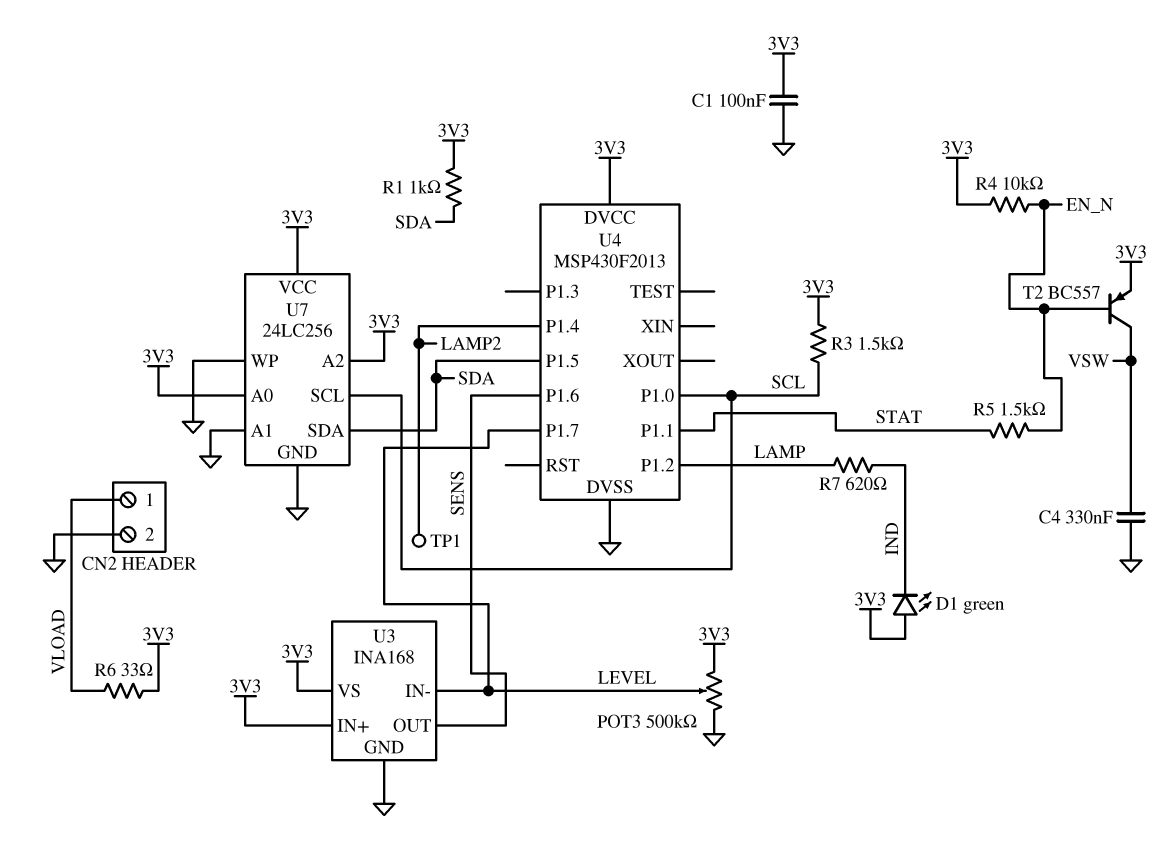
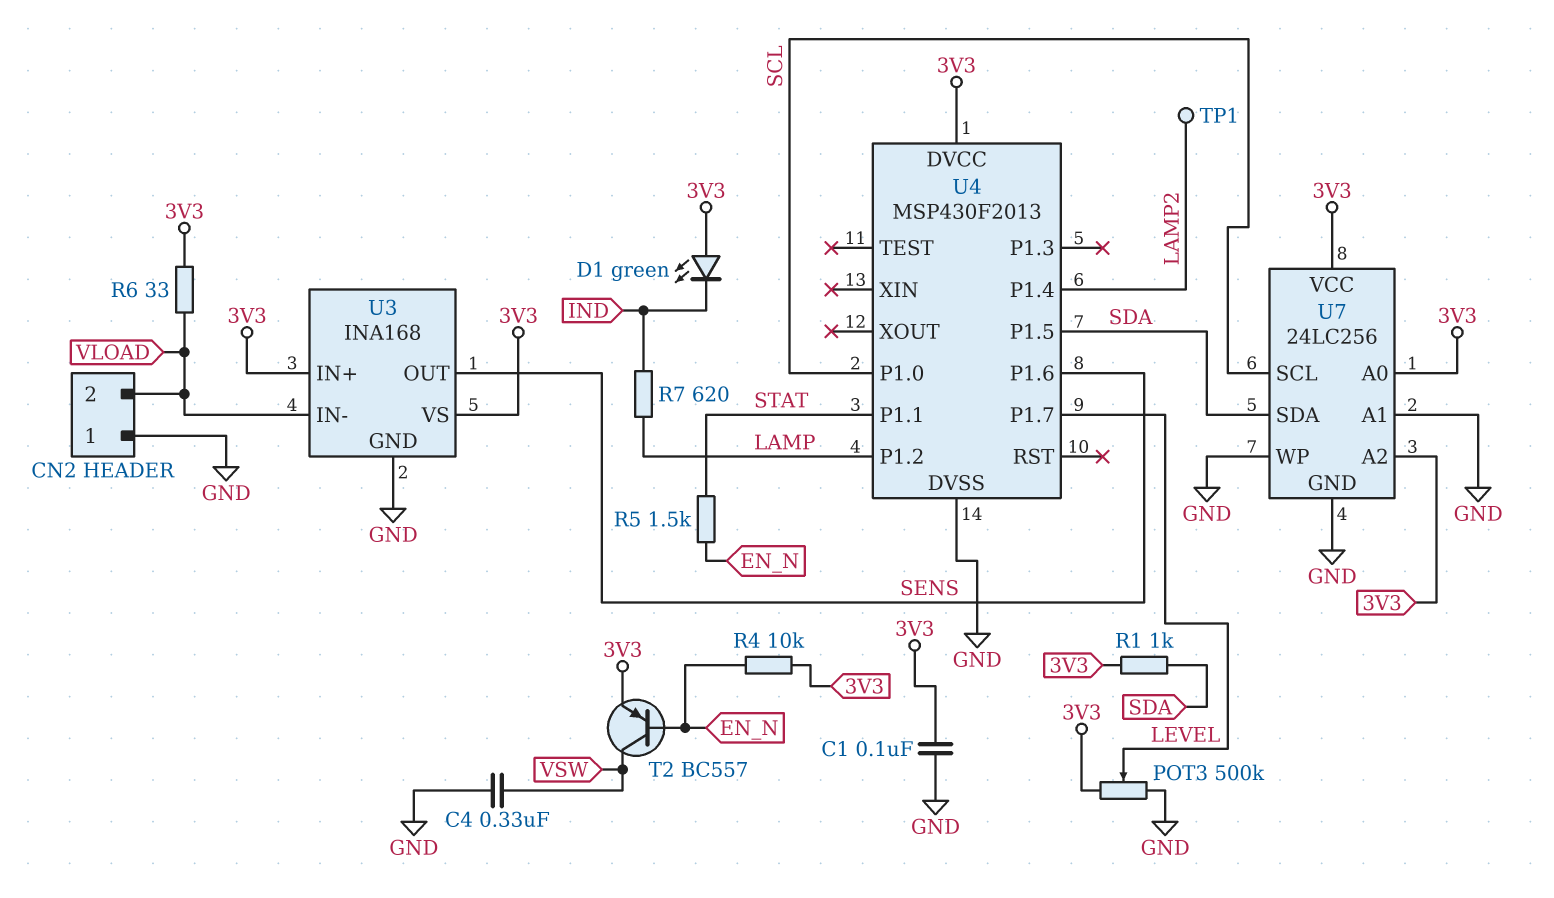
CN2 pin 1: VLOAD -> GND
CN2 pin 2: GND -> VLOAD
R3: 1.5k (3V3, SCL) -> none
U3 pin IN-: LEVEL -> VLOAD

